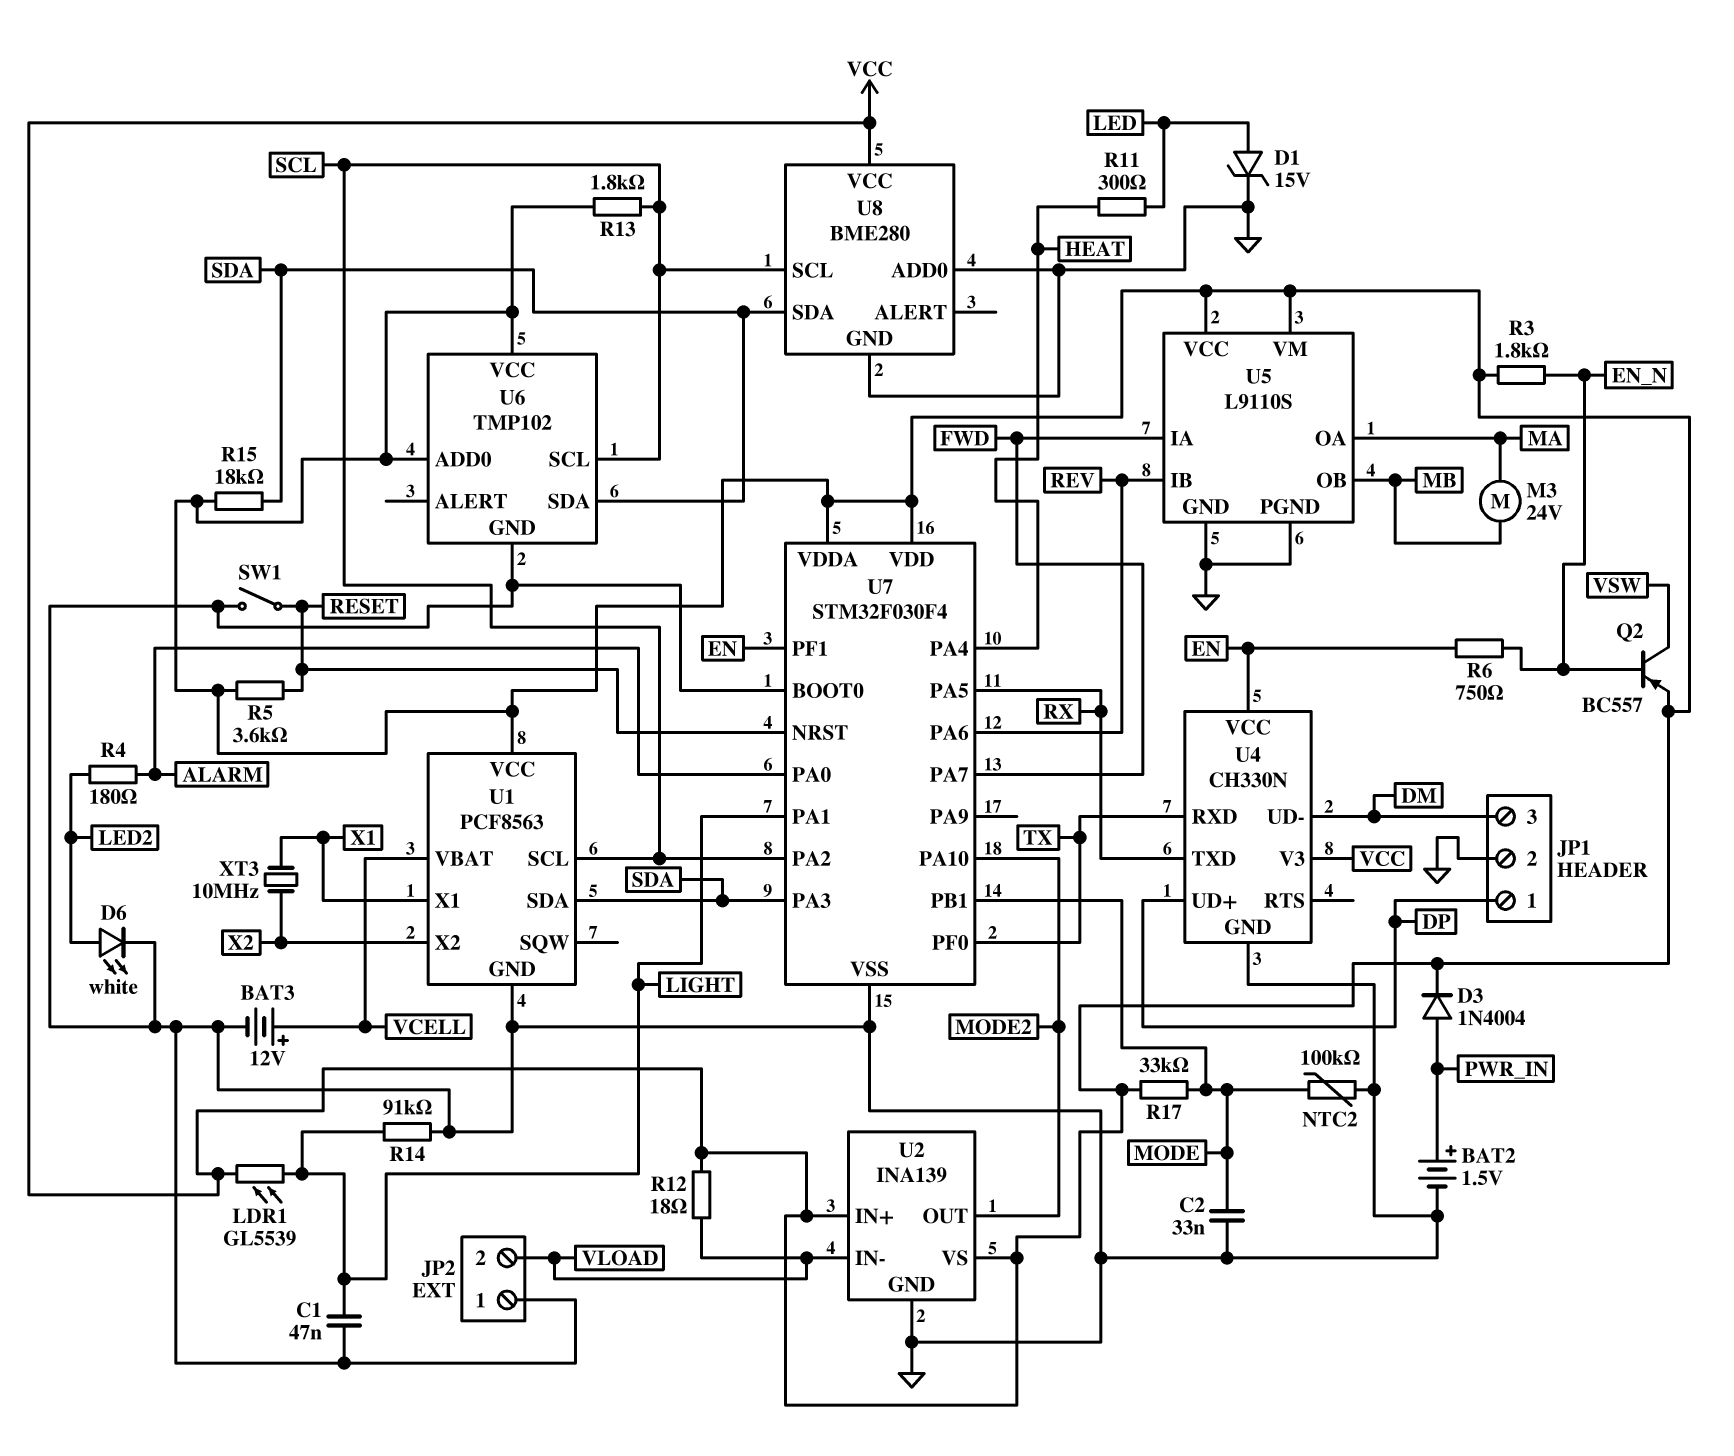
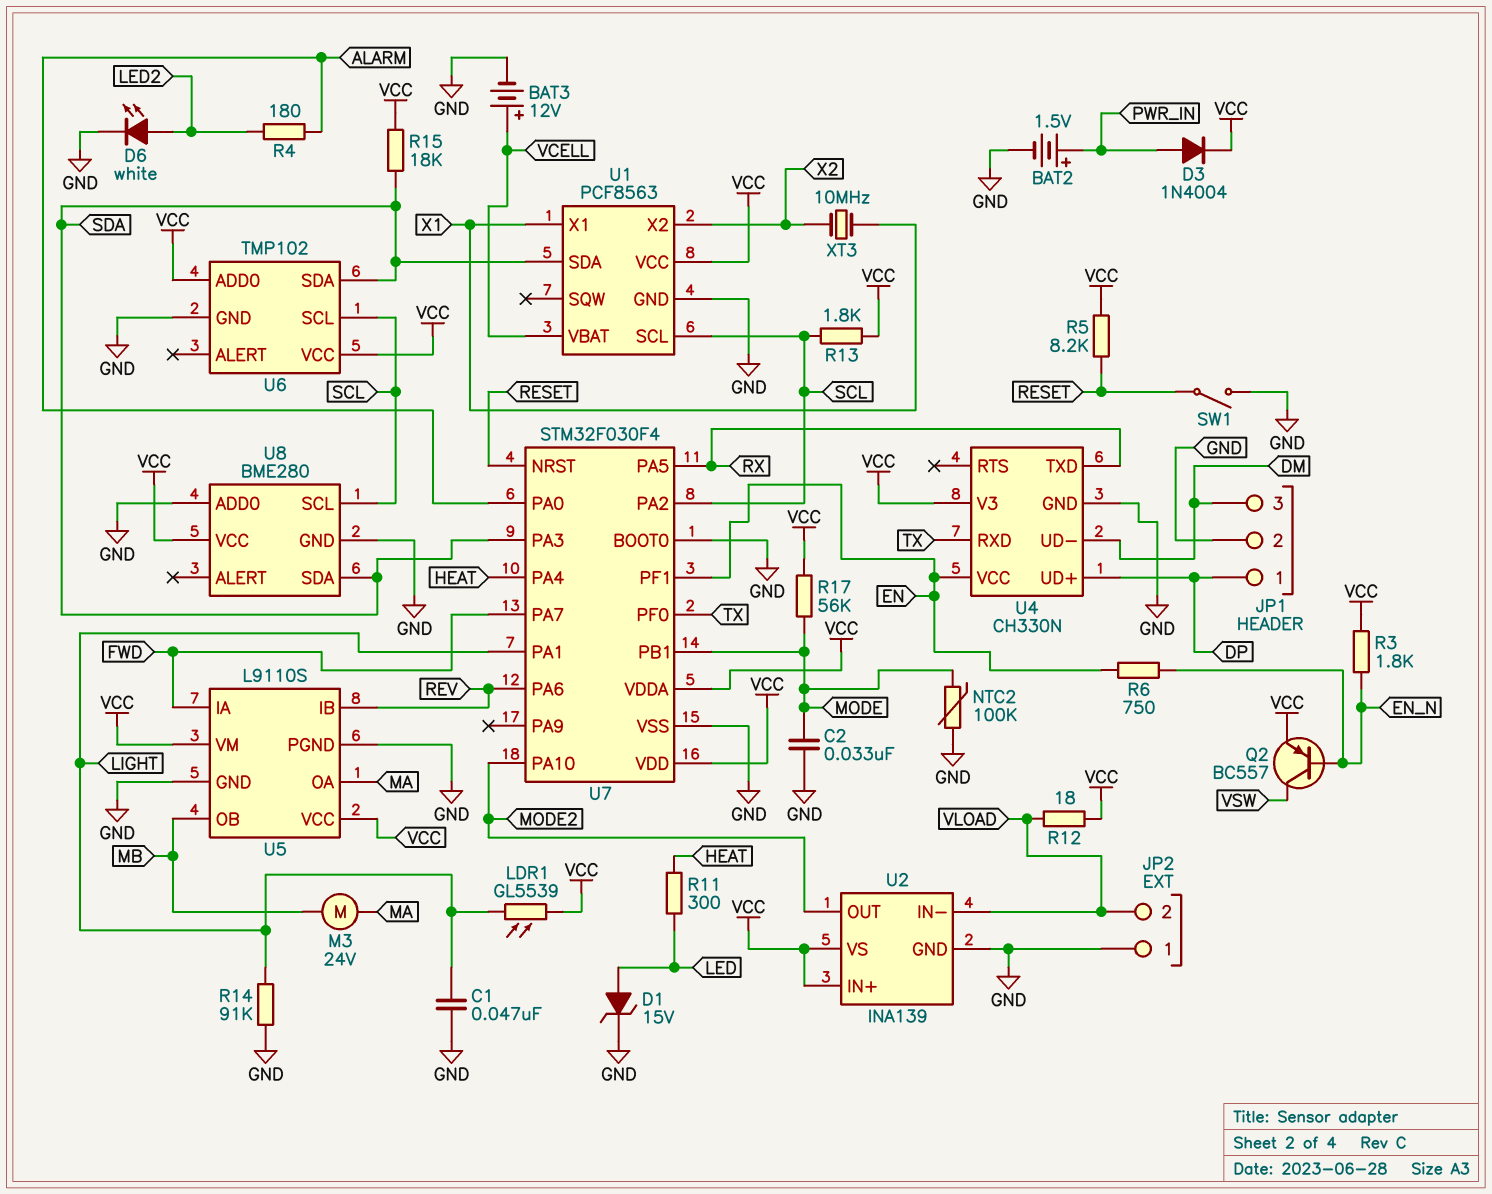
R5: 3.6k (RESET, VCC) -> 8.2k (RESET, VCC)
R17: 33k (MODE, VCC) -> 56k (MODE, VCC)

